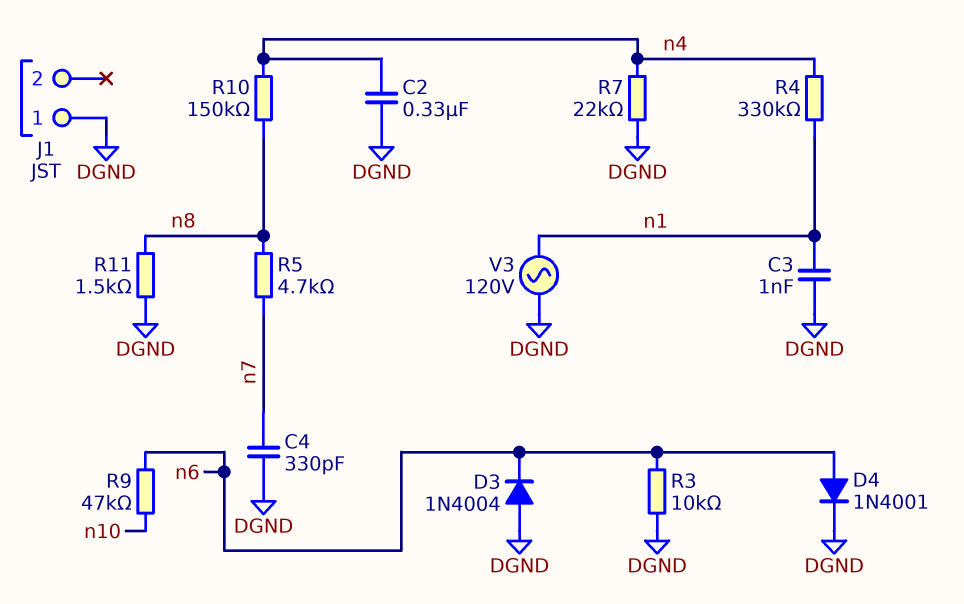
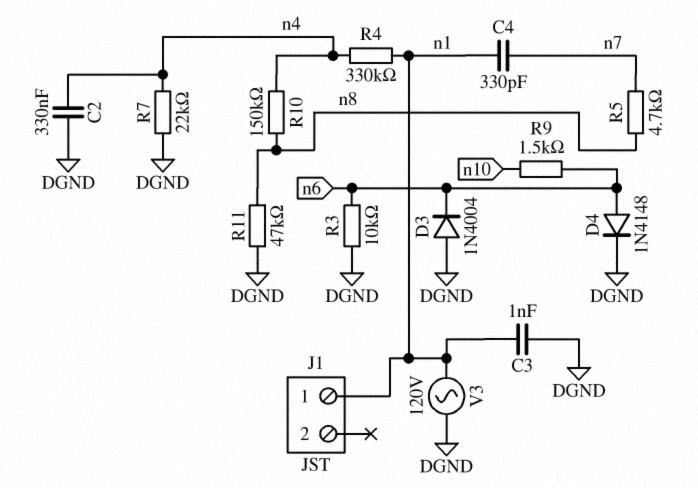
C4: 330pF (DGND, n7) -> 330pF (n1, n7)
D4: diode 1N4001 (A n6, K DGND) -> diode 1N4148 (A n6, K DGND)
J1 pin 1: DGND -> n1
R9: 47k (n6, n10) -> 1.5k (n6, n10)
R11: 1.5k (DGND, n8) -> 47k (DGND, n8)

